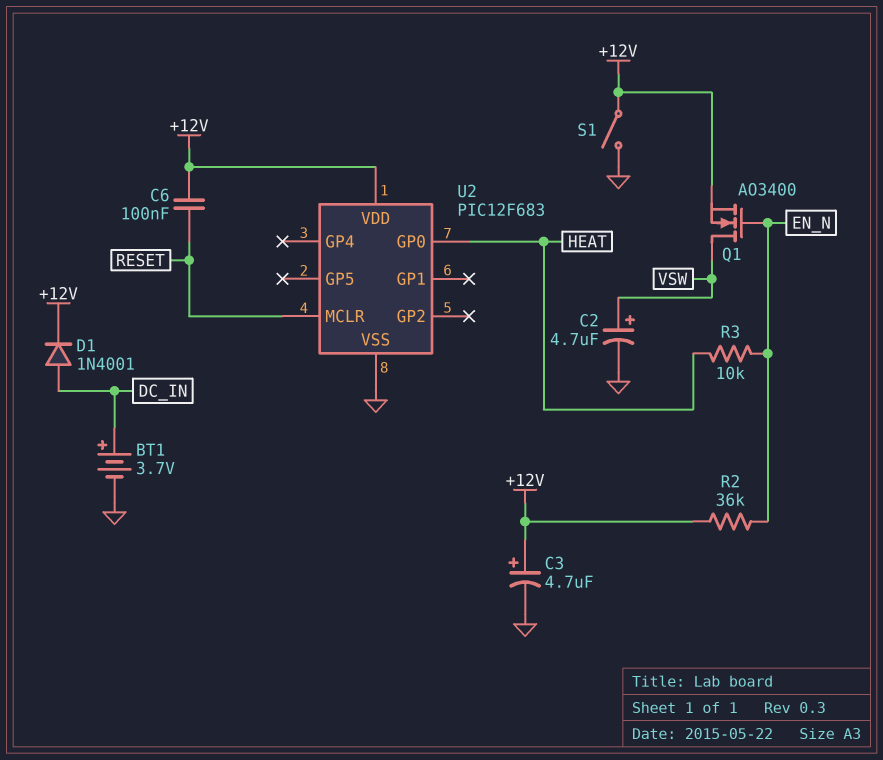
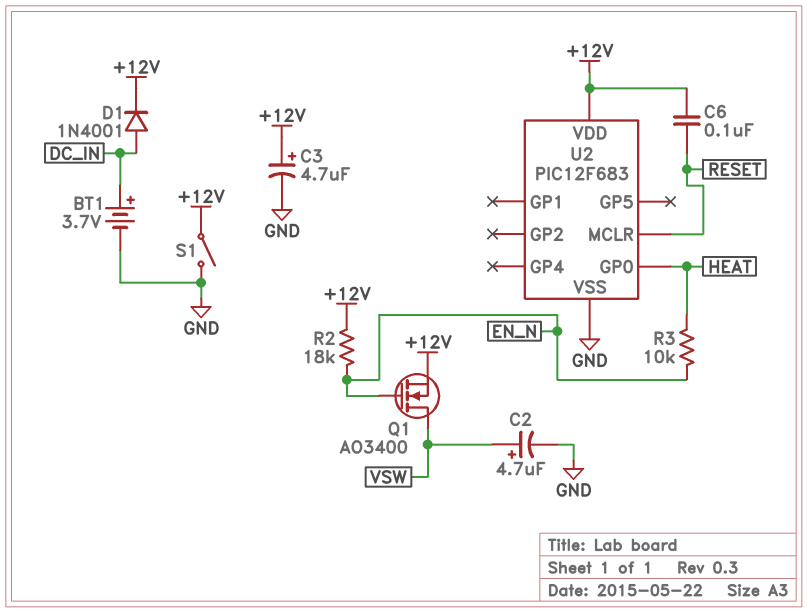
R2: 36k (+12V, EN_N) -> 18k (+12V, EN_N)

